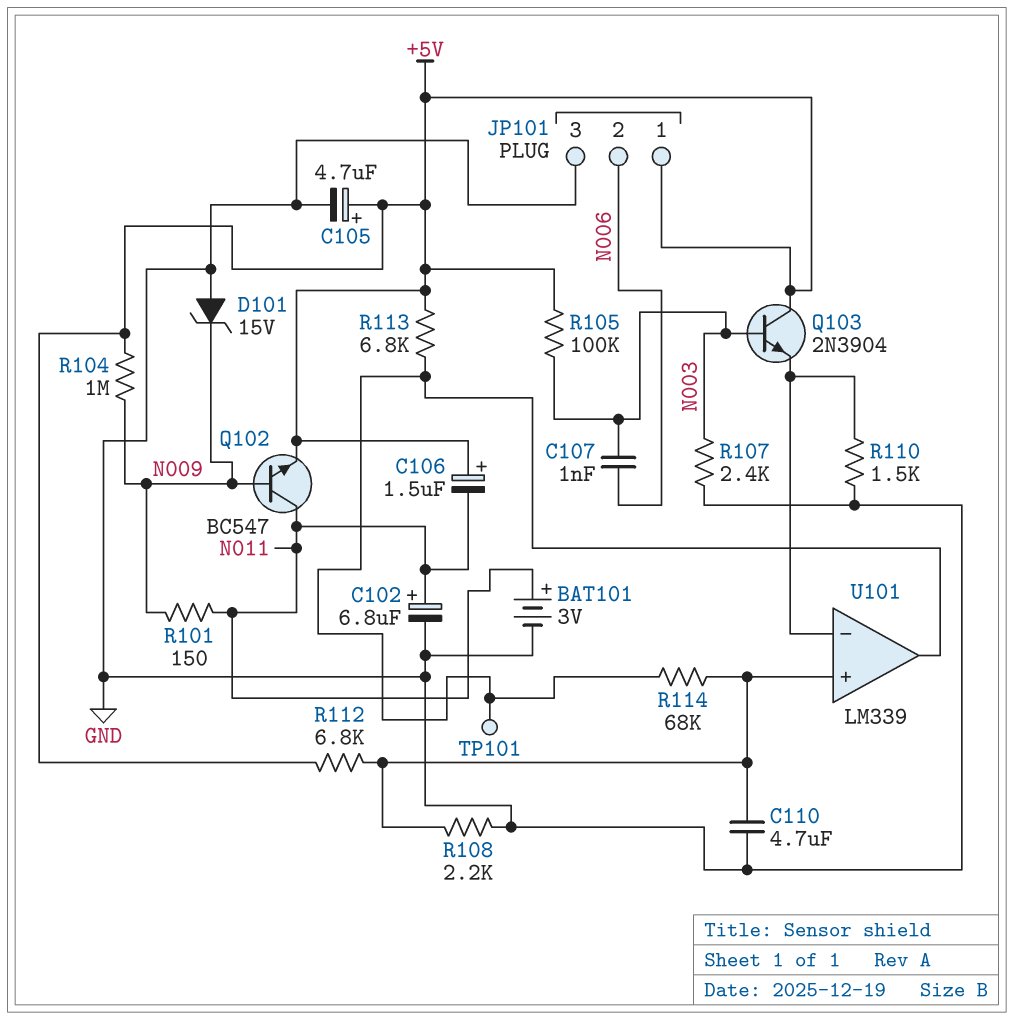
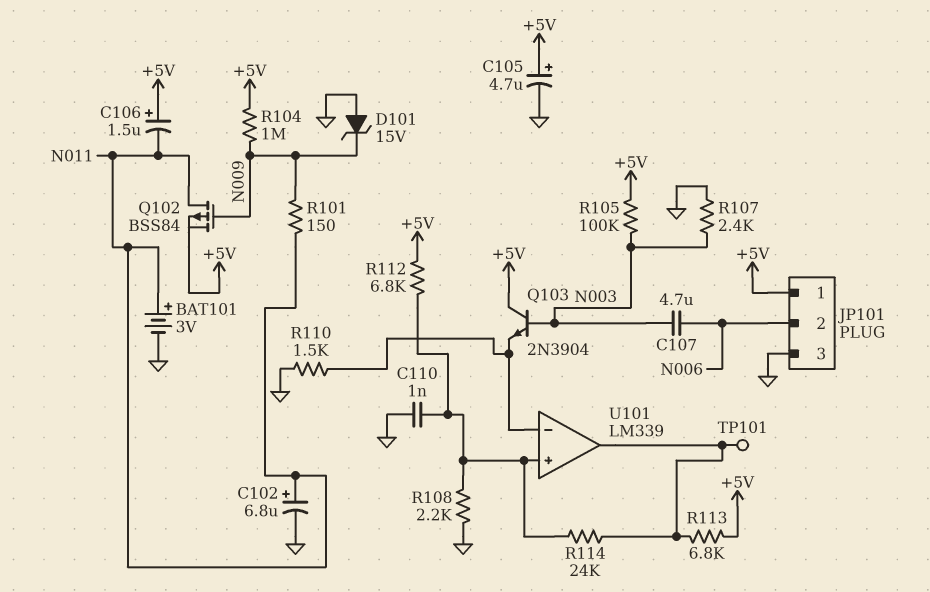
C107: 1nF (N003, N006) -> 4.7uF (N003, N006)
C110: 4.7uF (GND, U101/in+) -> 1nF (GND, U101/in+)
Q102: NPN BC547 (B N009, C N011, E +5V) -> PMOS BSS84 (G N009, D N011, S +5V)
R114: 68k (U101/in+, U101/out) -> 24k (U101/in+, U101/out)

